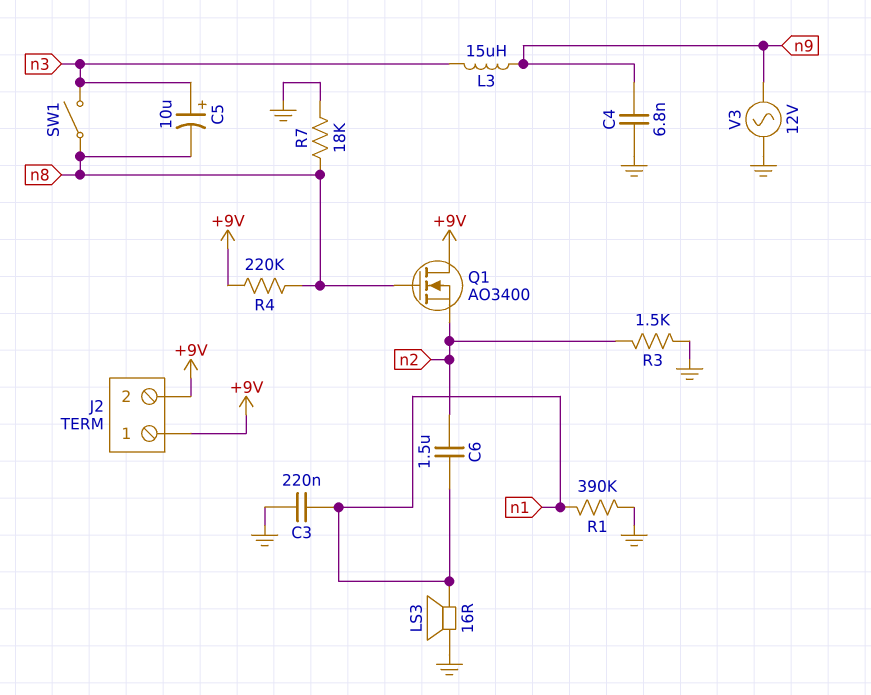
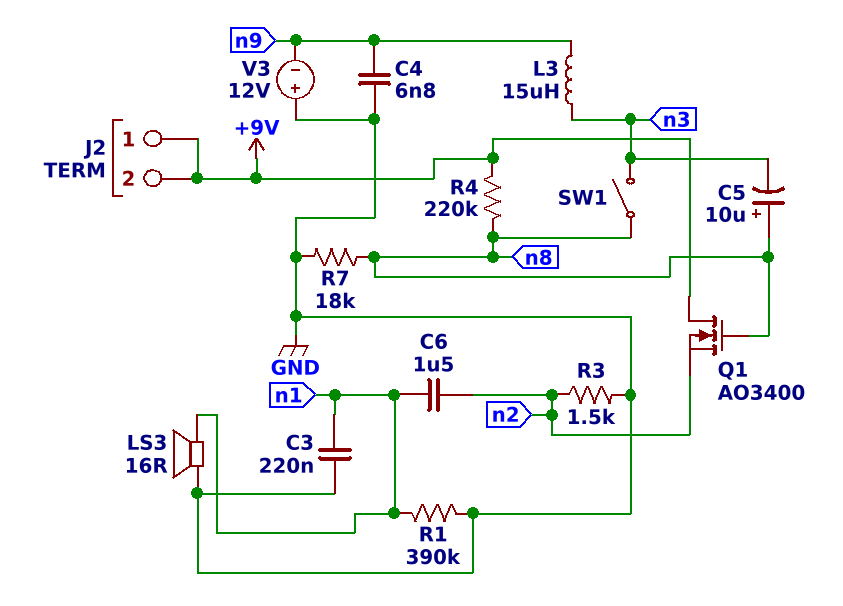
C5: 10uF (plus n3, minus n8) -> 10uF (plus n8, minus n3)
V3: AC 12V (GND, n9) -> 12V (plus GND, minus n9)

